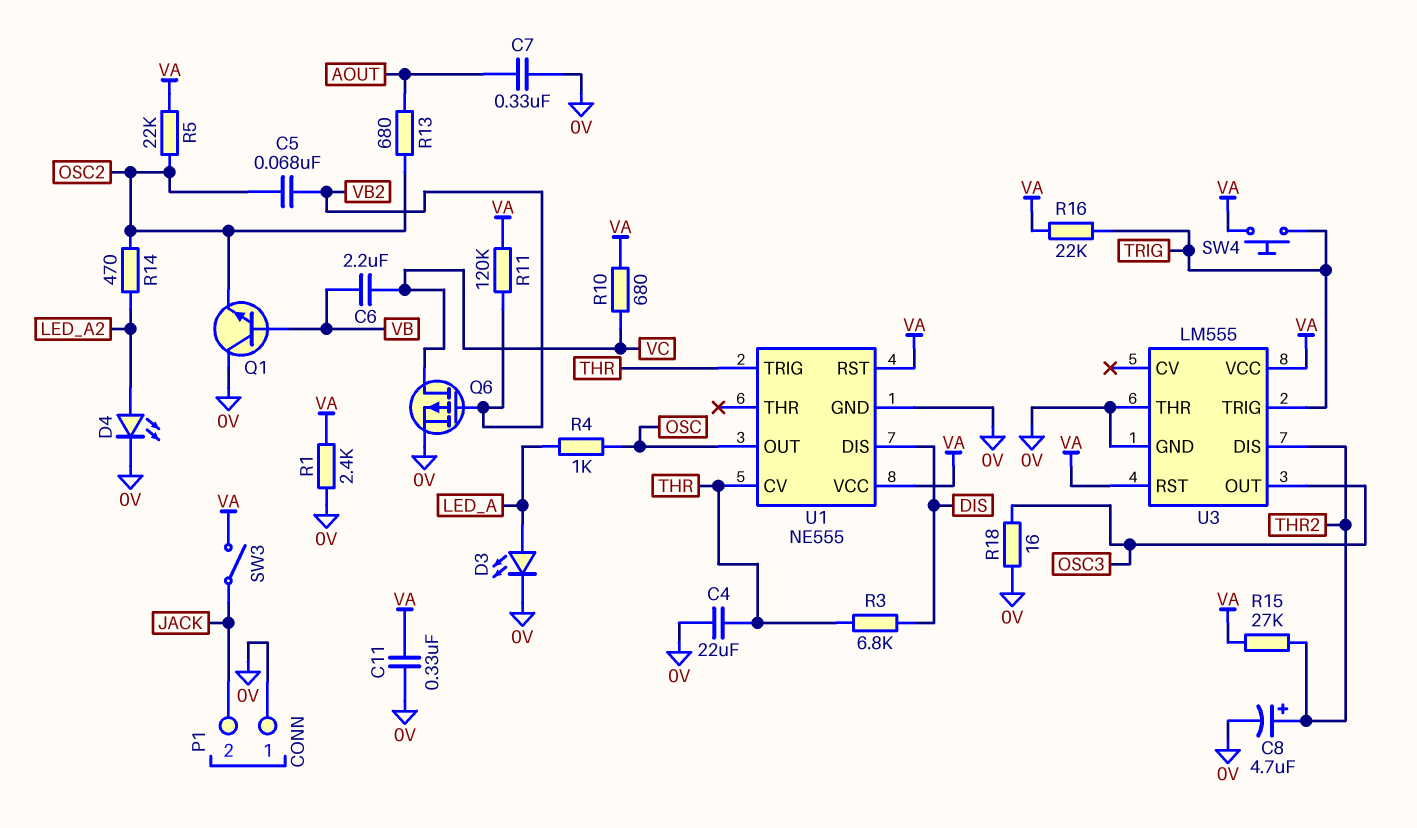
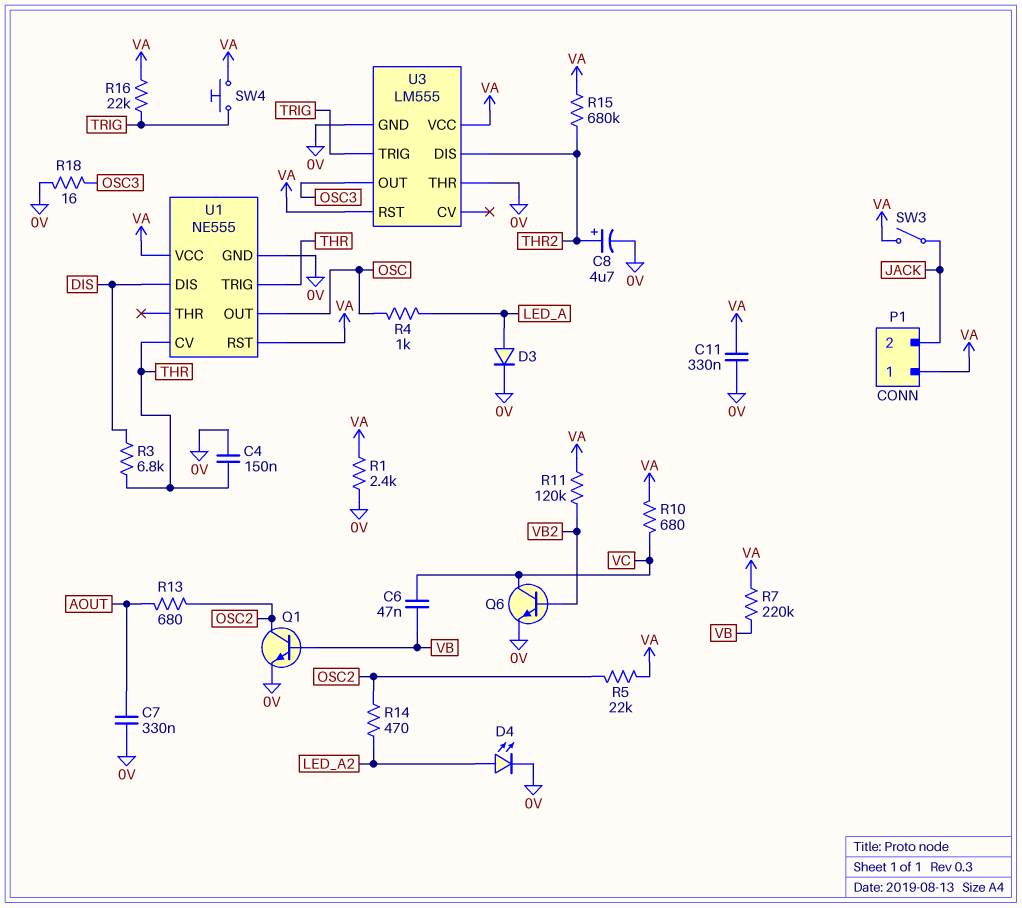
C4: 22uF (0V, THR) -> 150nF (0V, THR)
C5: 68nF (OSC2, VB2) -> none
C6: 2.2uF (VB, VC) -> 47nF (VB, VC)
D3: LED (A LED_A, K 0V) -> diode (A LED_A, K 0V)
P1 pin 1: 0V -> VA
Q1: NPN (B VB, C 0V, E OSC2) -> NPN (B VB, C OSC2, E 0V)
Q6: PMOS (G VB2, D VC, S 0V) -> NPN (B VB2, C VC, E 0V)
R7: none -> 220k (VA, VB)
R15: 27k (THR2, VA) -> 680k (THR2, VA)

